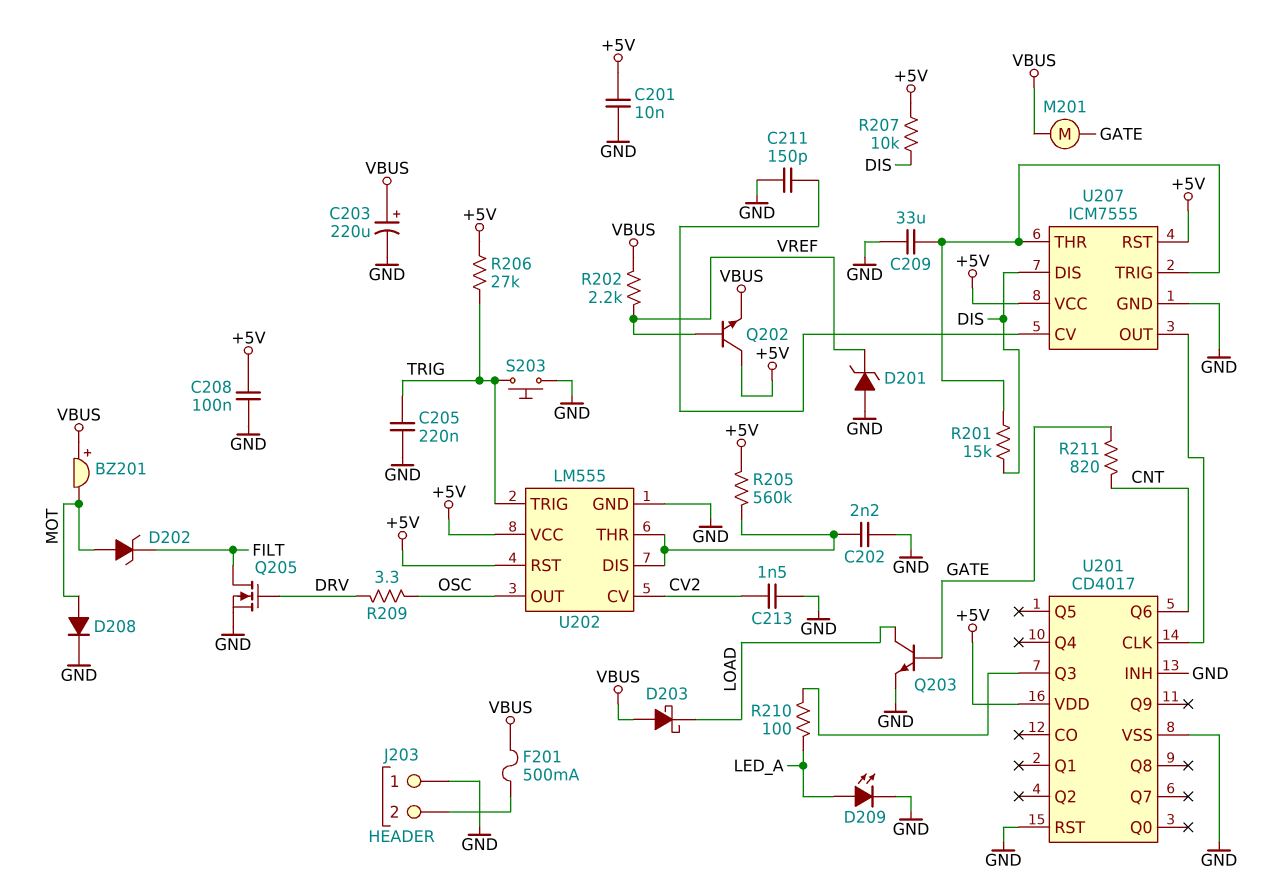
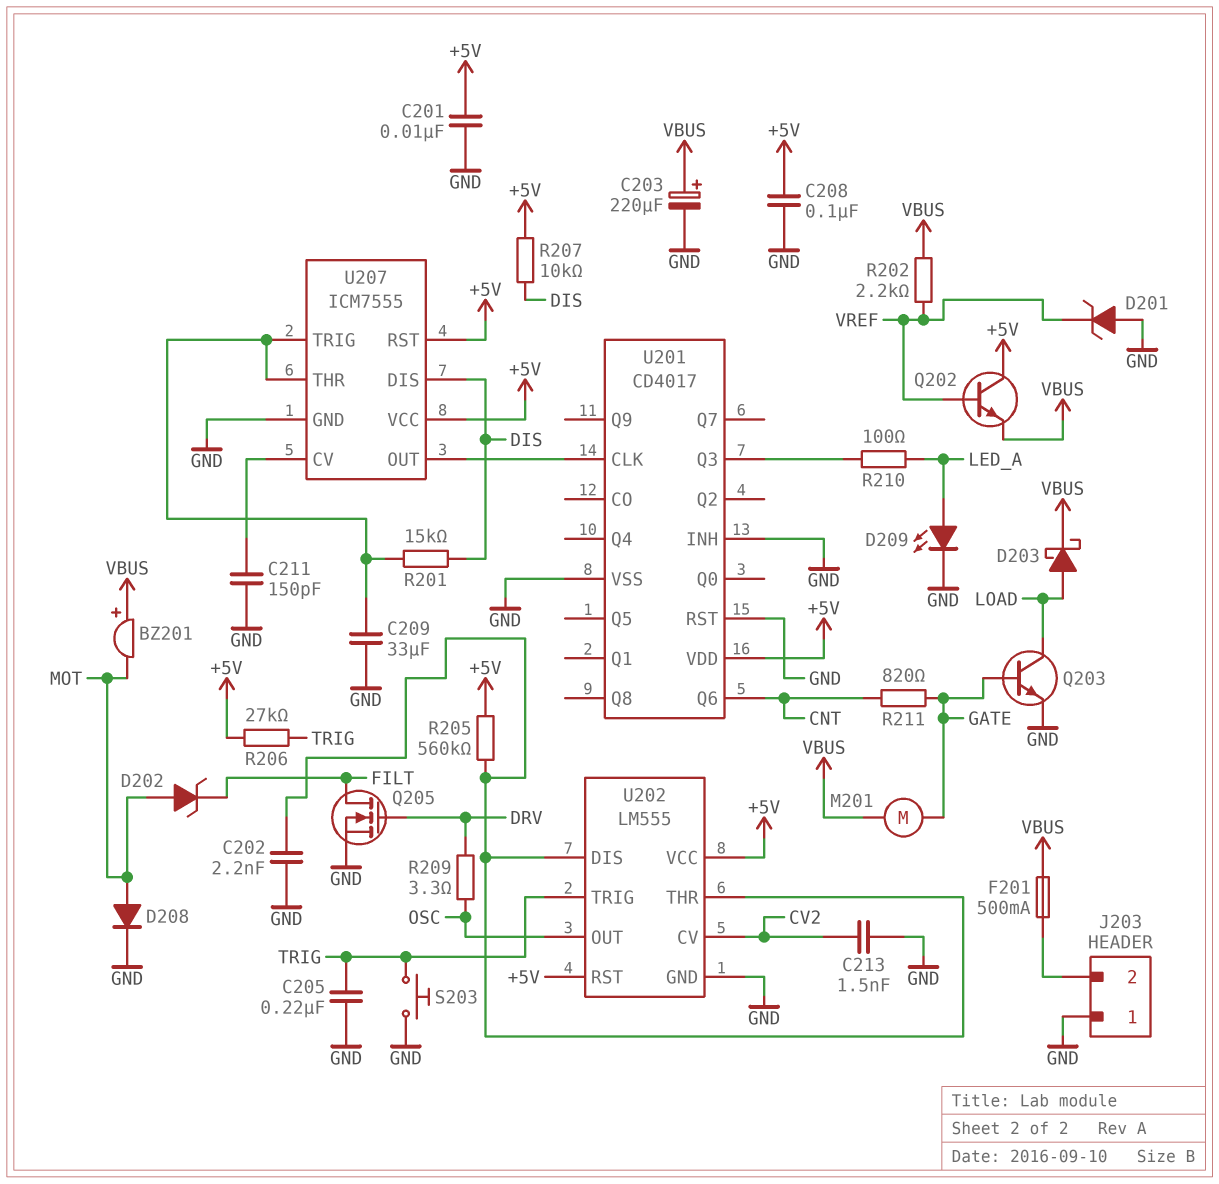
D203: schottky (A VBUS, K LOAD) -> schottky (A LOAD, K VBUS)

